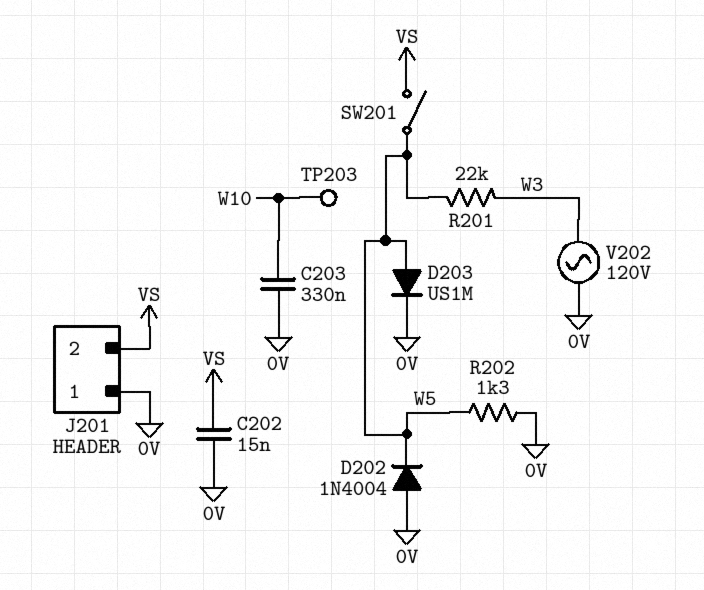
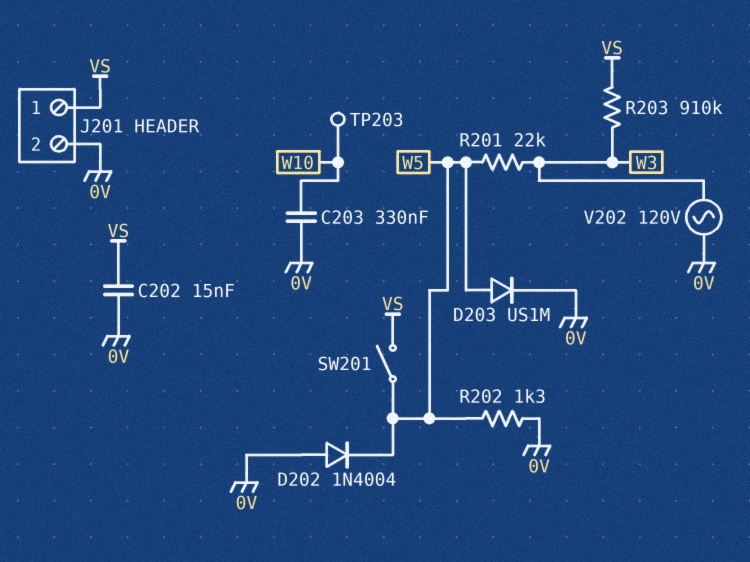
J201 pin 1: 0V -> VS
J201 pin 2: VS -> 0V
R203: none -> 910k (VS, W3)

